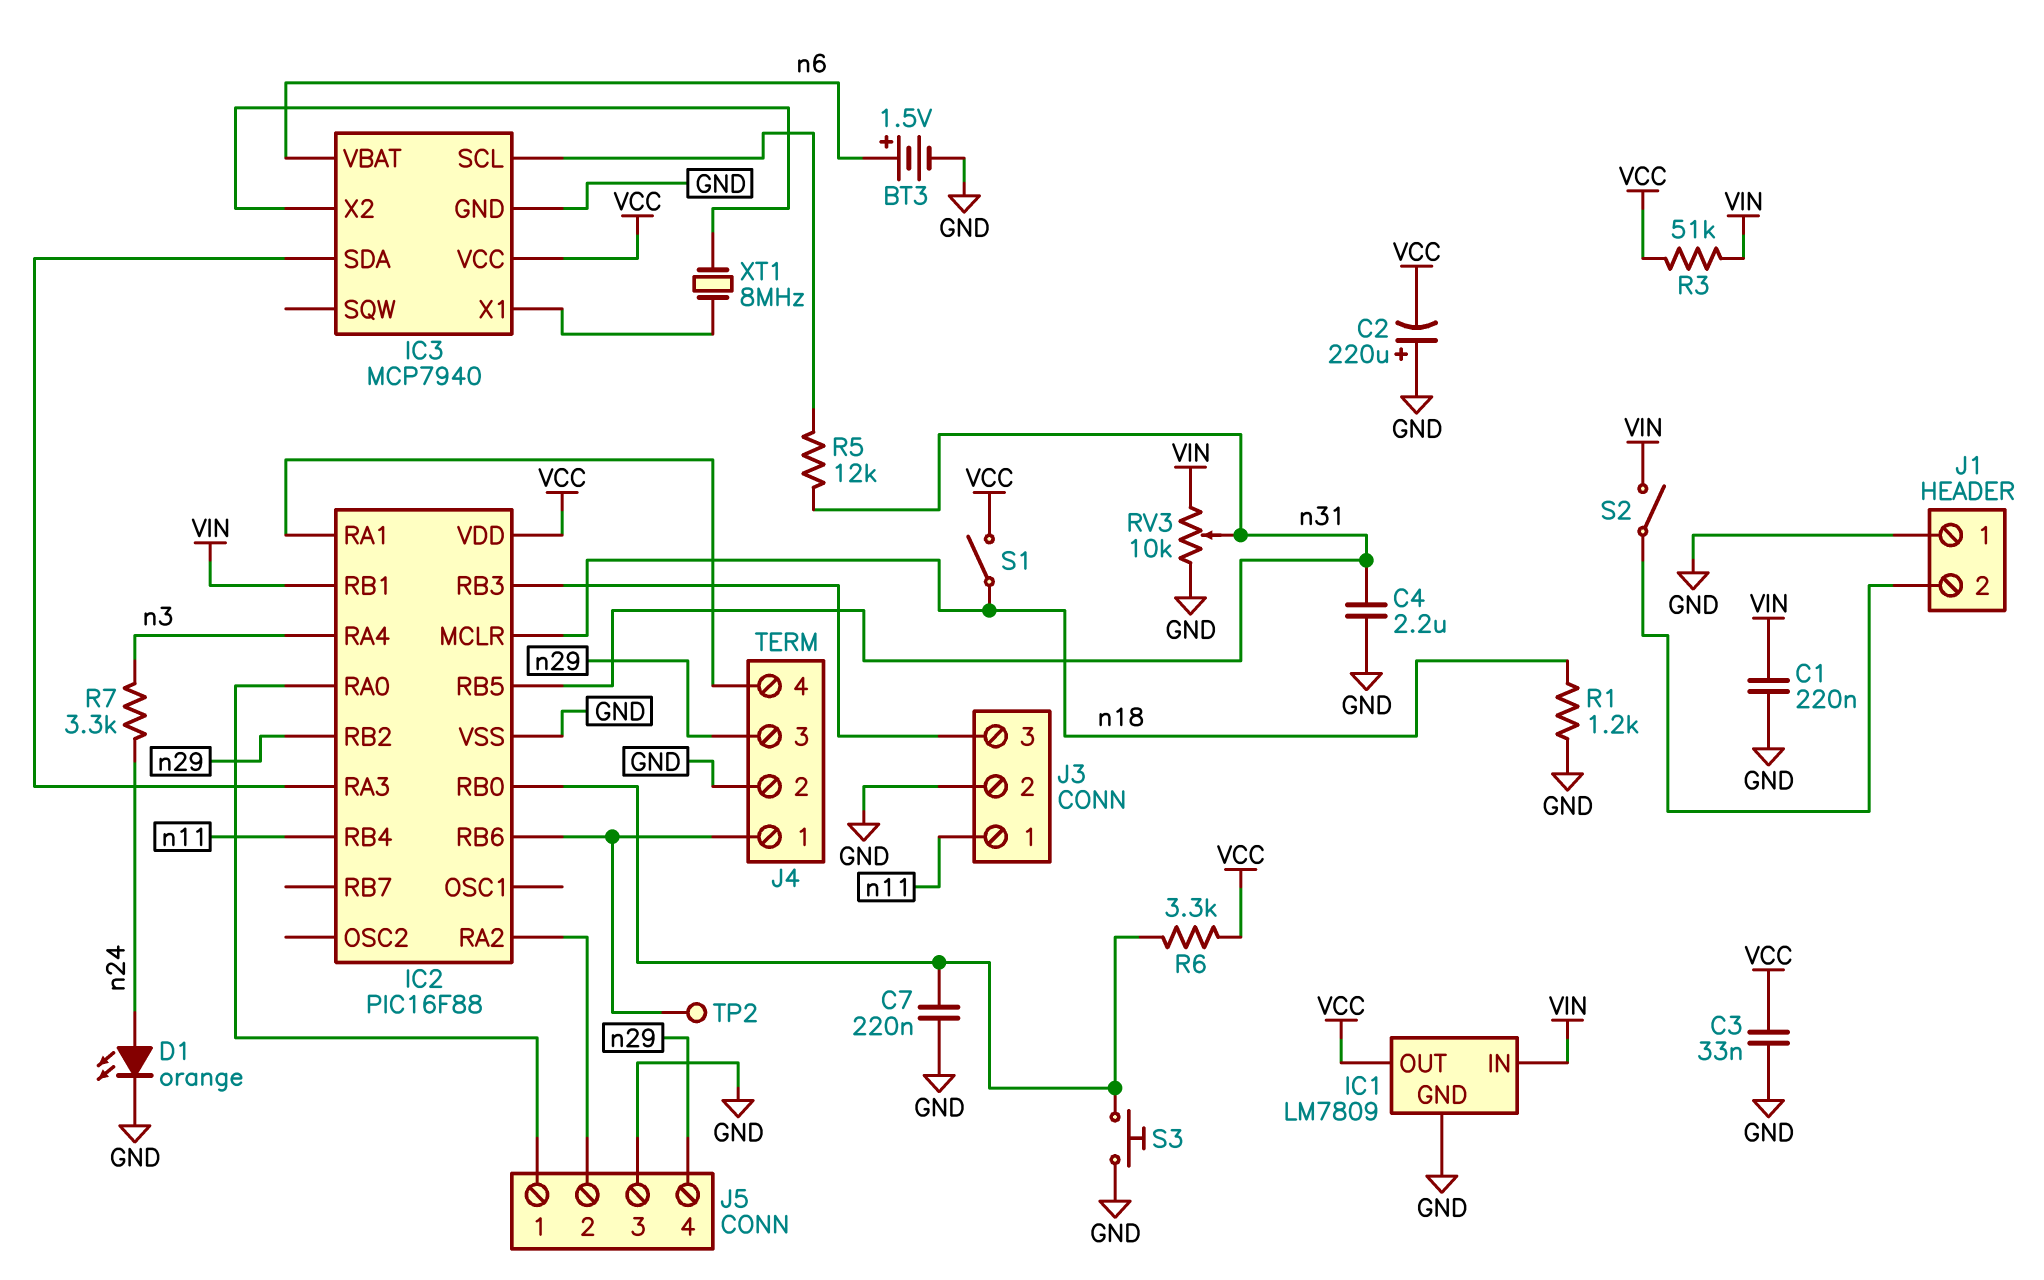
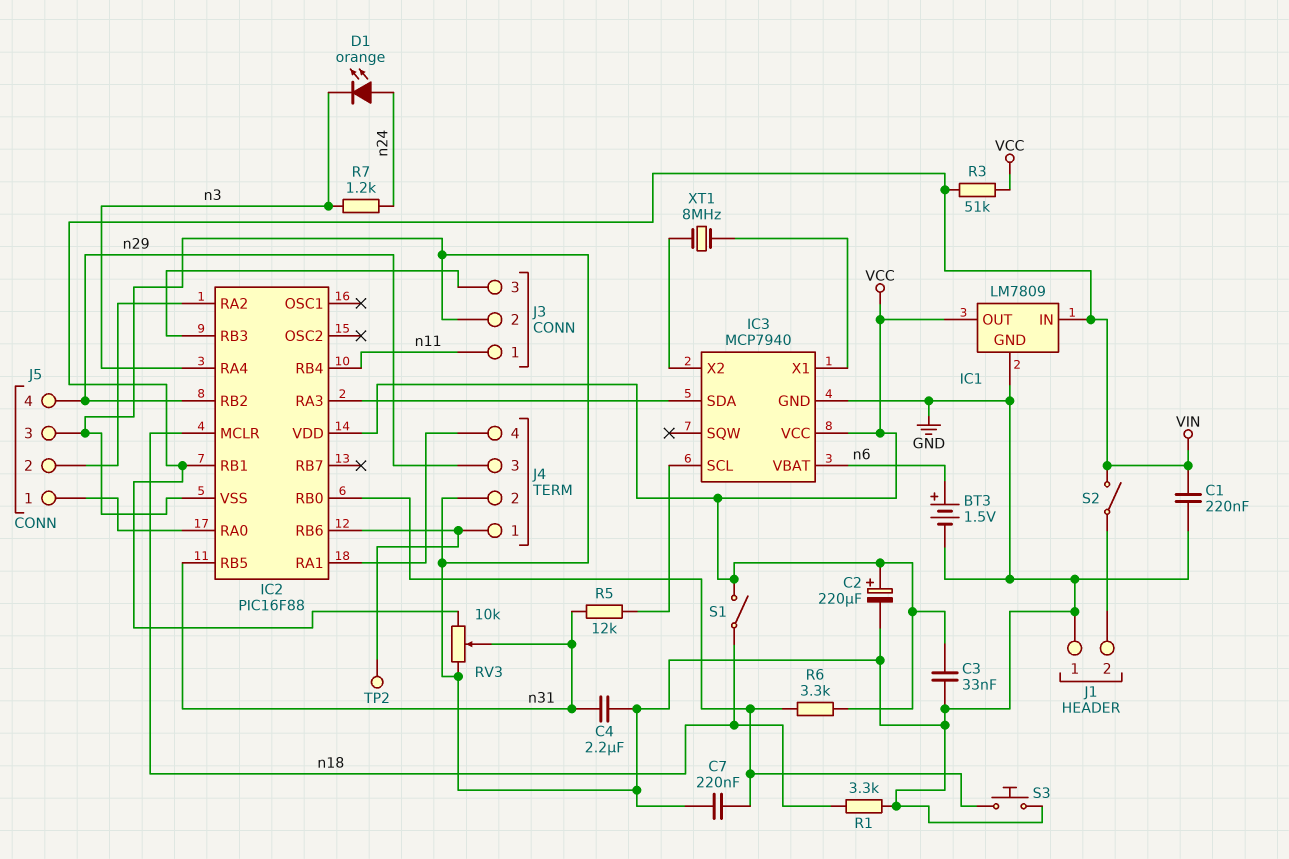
C2: 220uF (plus GND, minus VCC) -> 220uF (plus VCC, minus GND)
D1: LED orange (A n24, K GND) -> LED orange (A n24, K n3)
R1: 1.2k (GND, n18) -> 3.3k (GND, n18)
R7: 3.3k (n3, n24) -> 1.2k (n3, n24)

